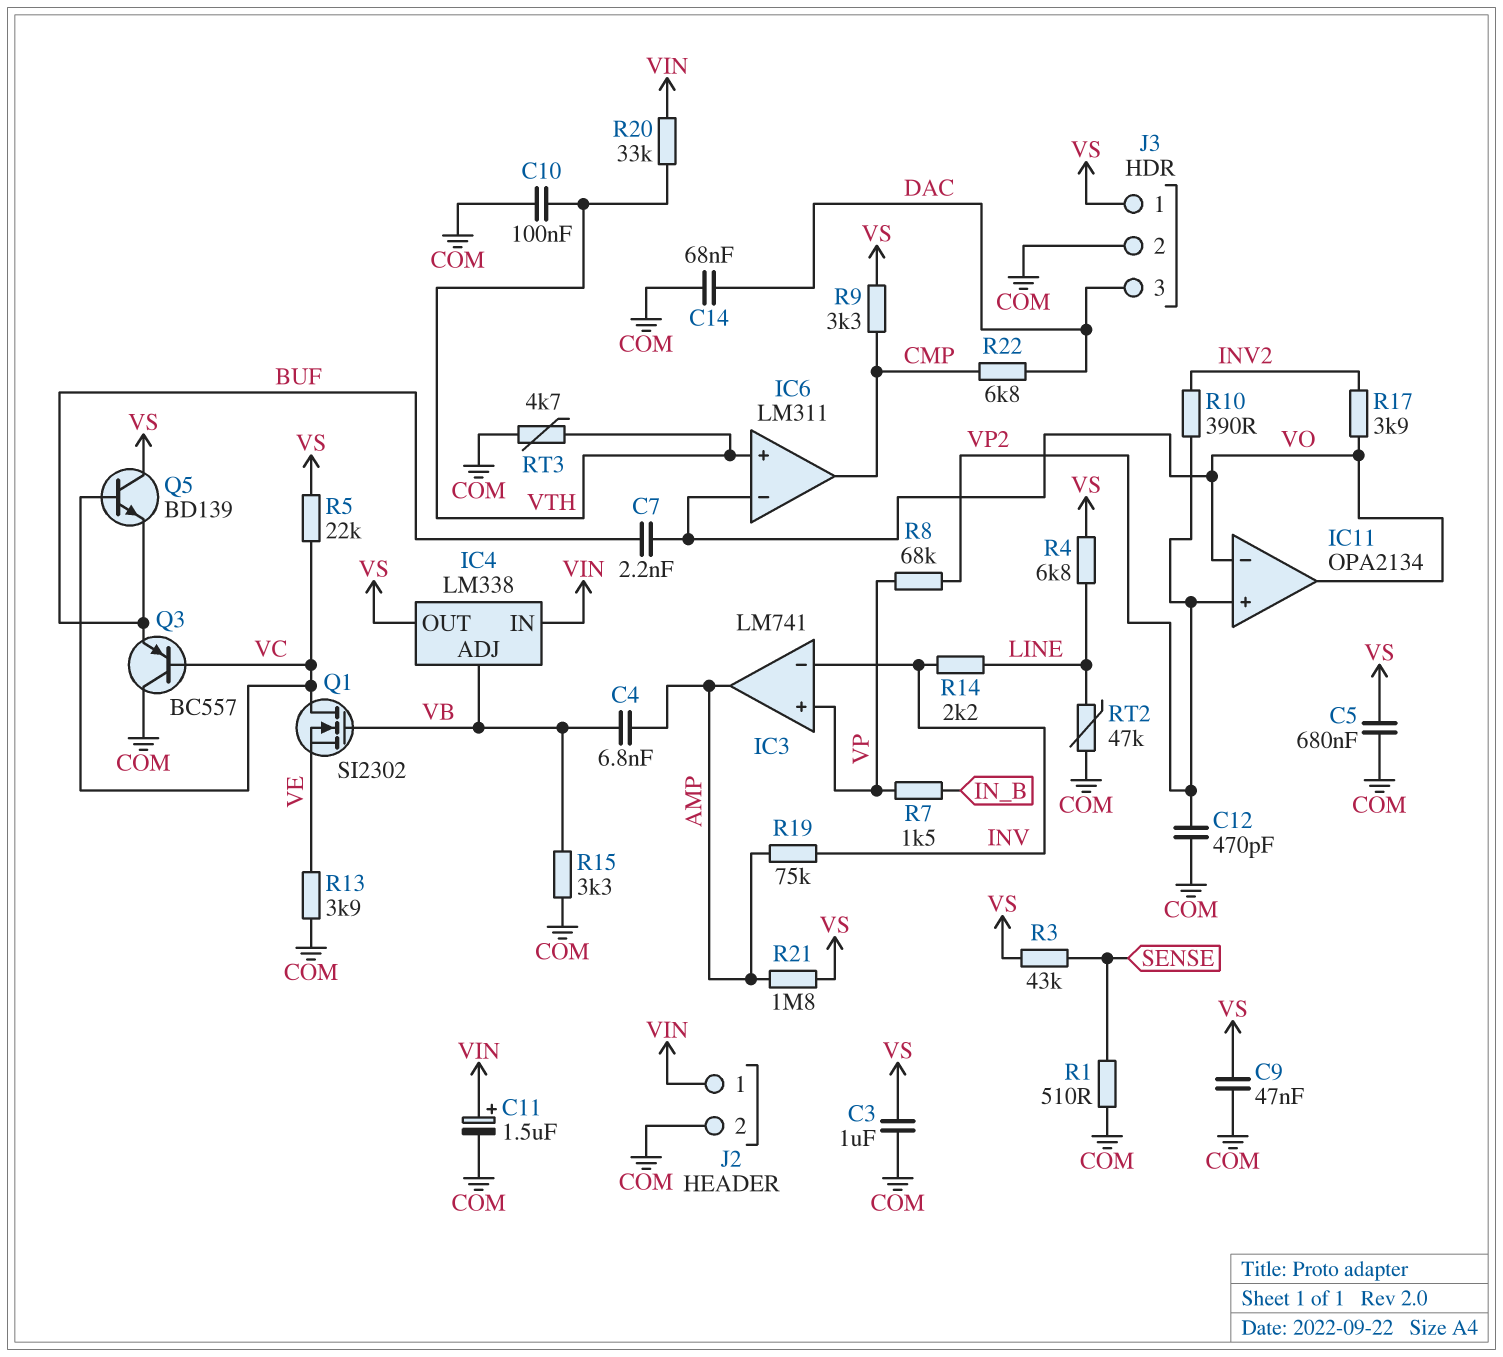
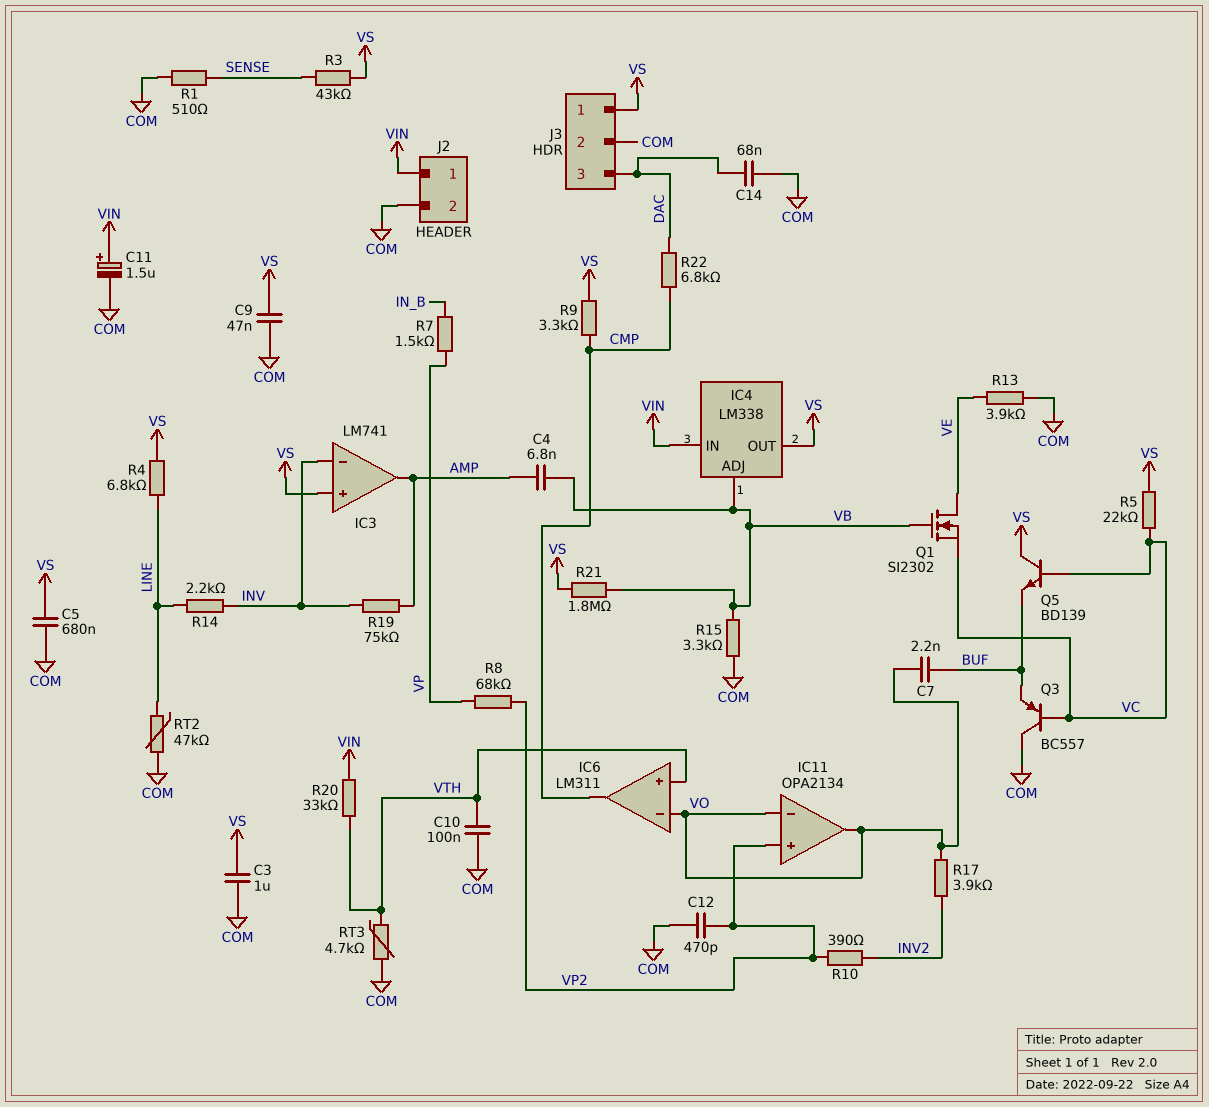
IC3 pin in+: VP -> VS
Q1: NMOS SI2302 (G VB, D VC, S VE) -> NMOS SI2302 (G VB, D VE, S VC)
R21: 1.8M (AMP, VS) -> 1.8M (VB, VS)

